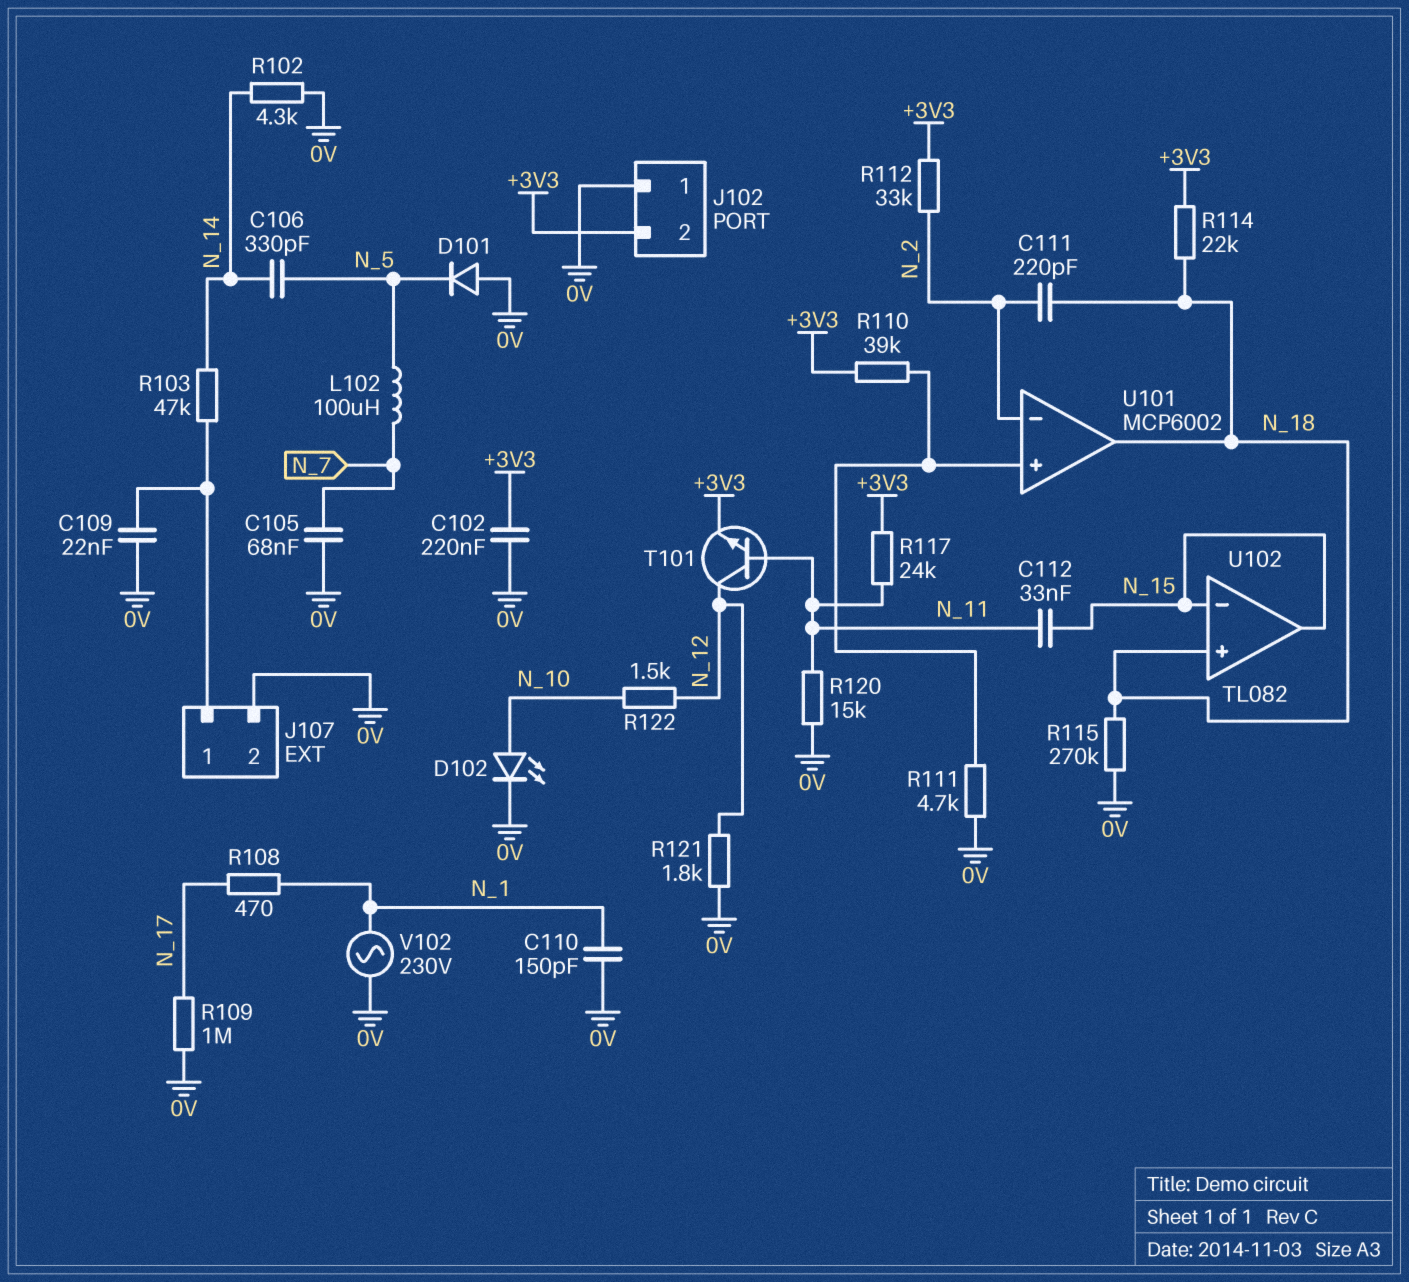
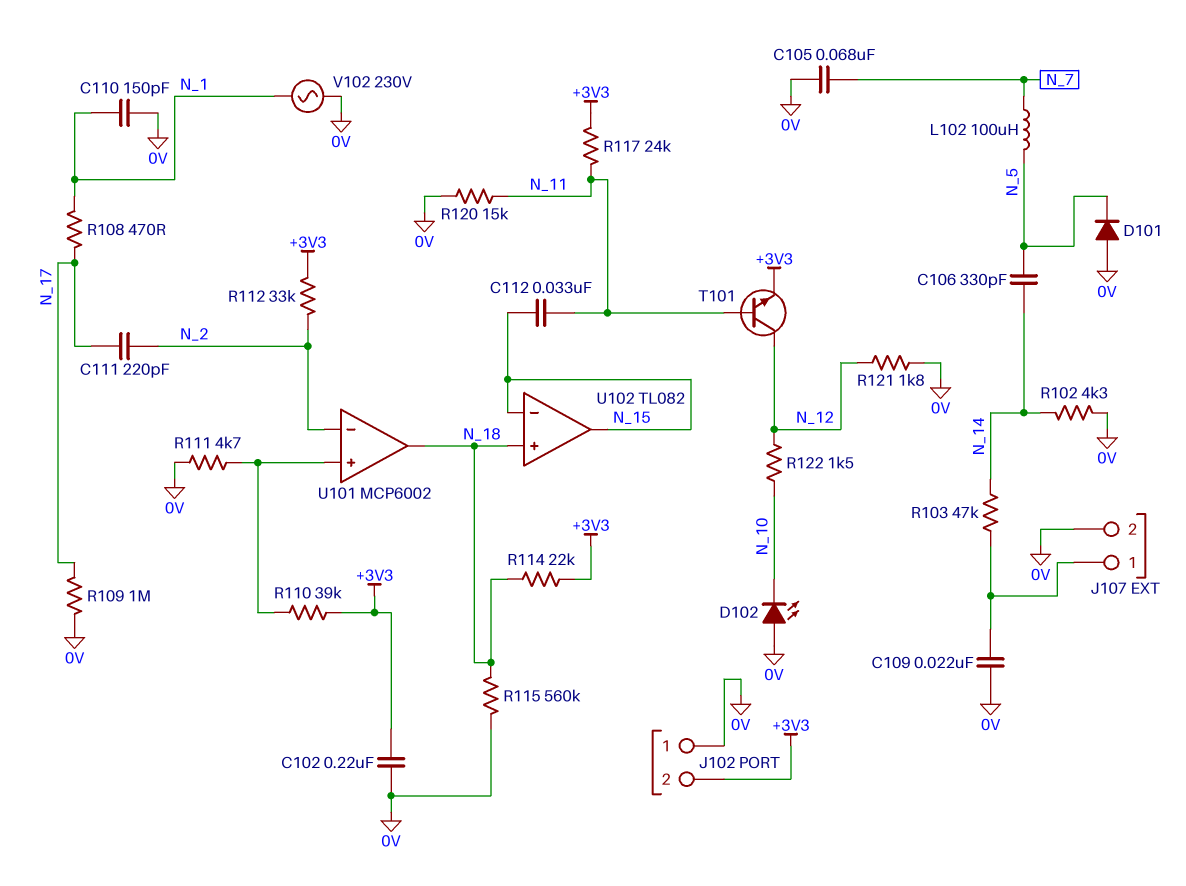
C111: 220pF (N_2, N_18) -> 220pF (N_2, N_17)
D102: LED (A N_10, K 0V) -> LED (A 0V, K N_10)
R115: 270k (0V, N_18) -> 560k (0V, N_18)

